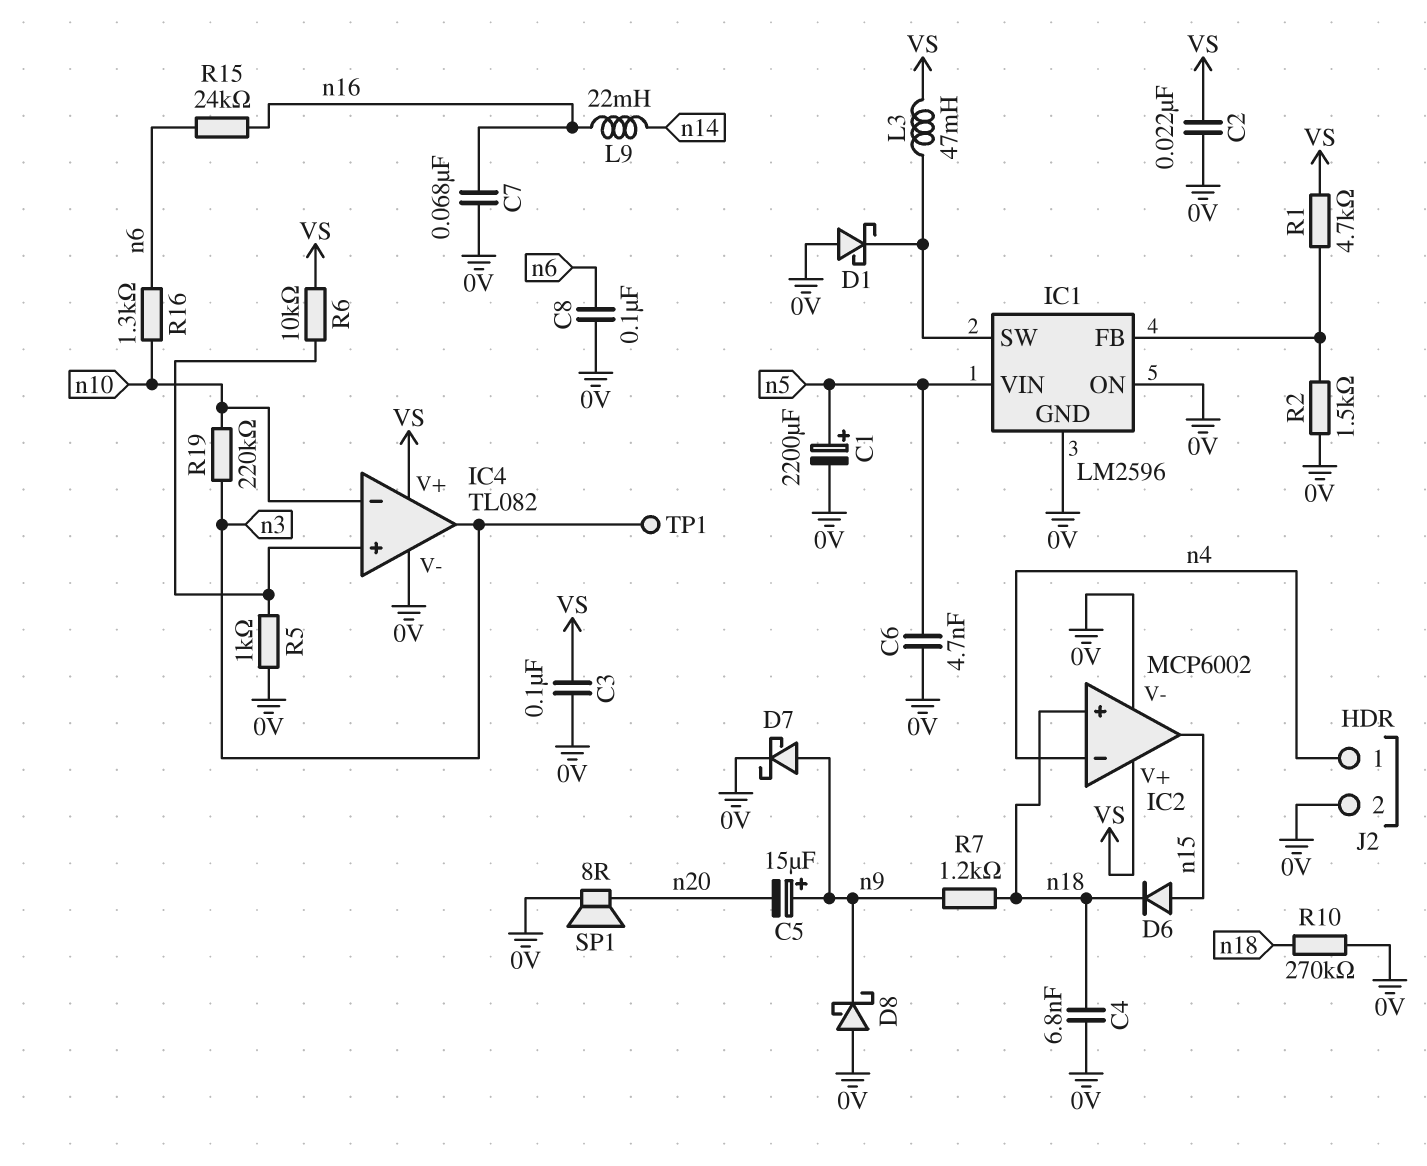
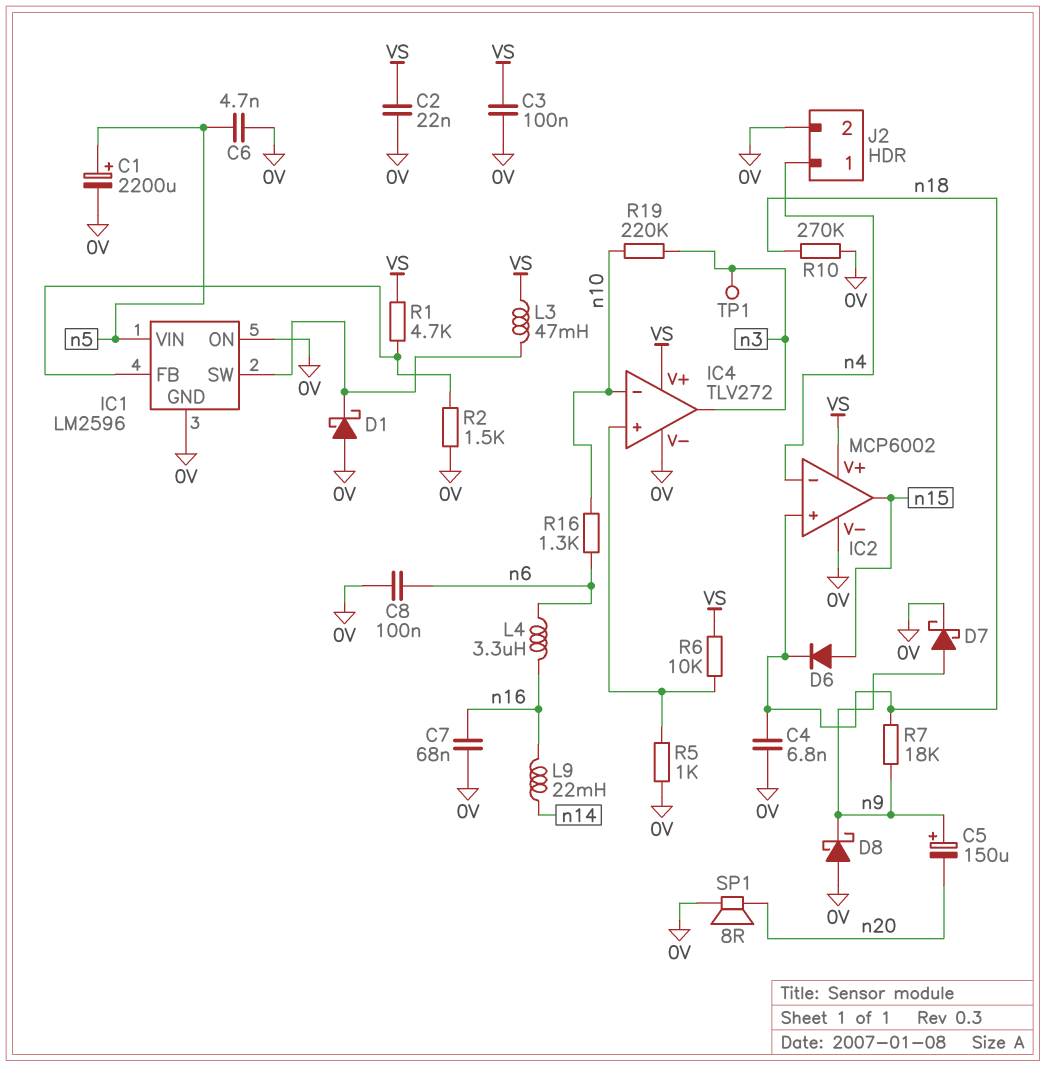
C5: 15uF (plus n9, minus n20) -> 150uF (plus n9, minus n20)
IC4: TL082 -> TLV272
L4: none -> 3.3uH (n6, n16)
R7: 1.2k (n9, n18) -> 18k (n9, n18)
R15: 24k (n6, n16) -> none

